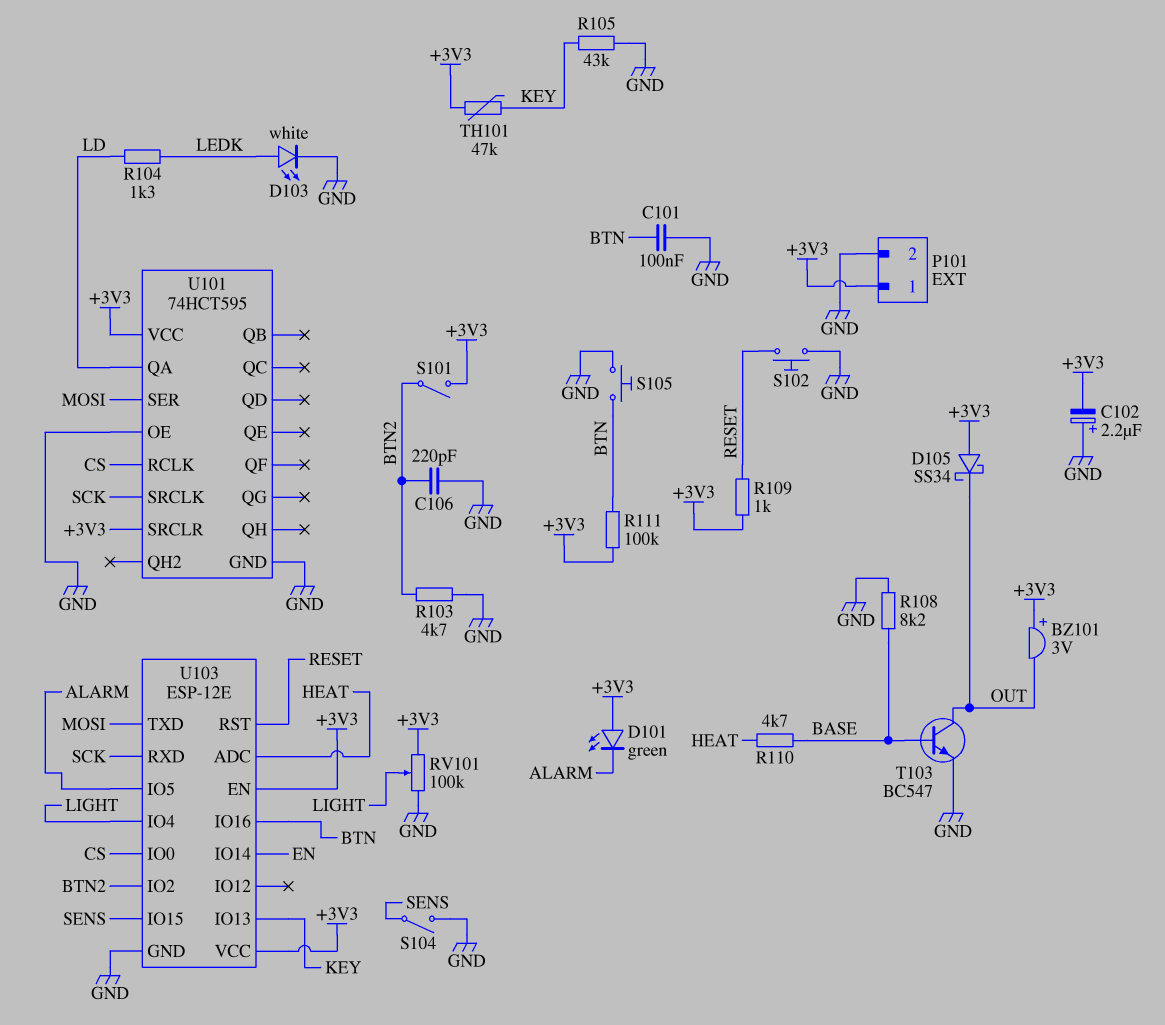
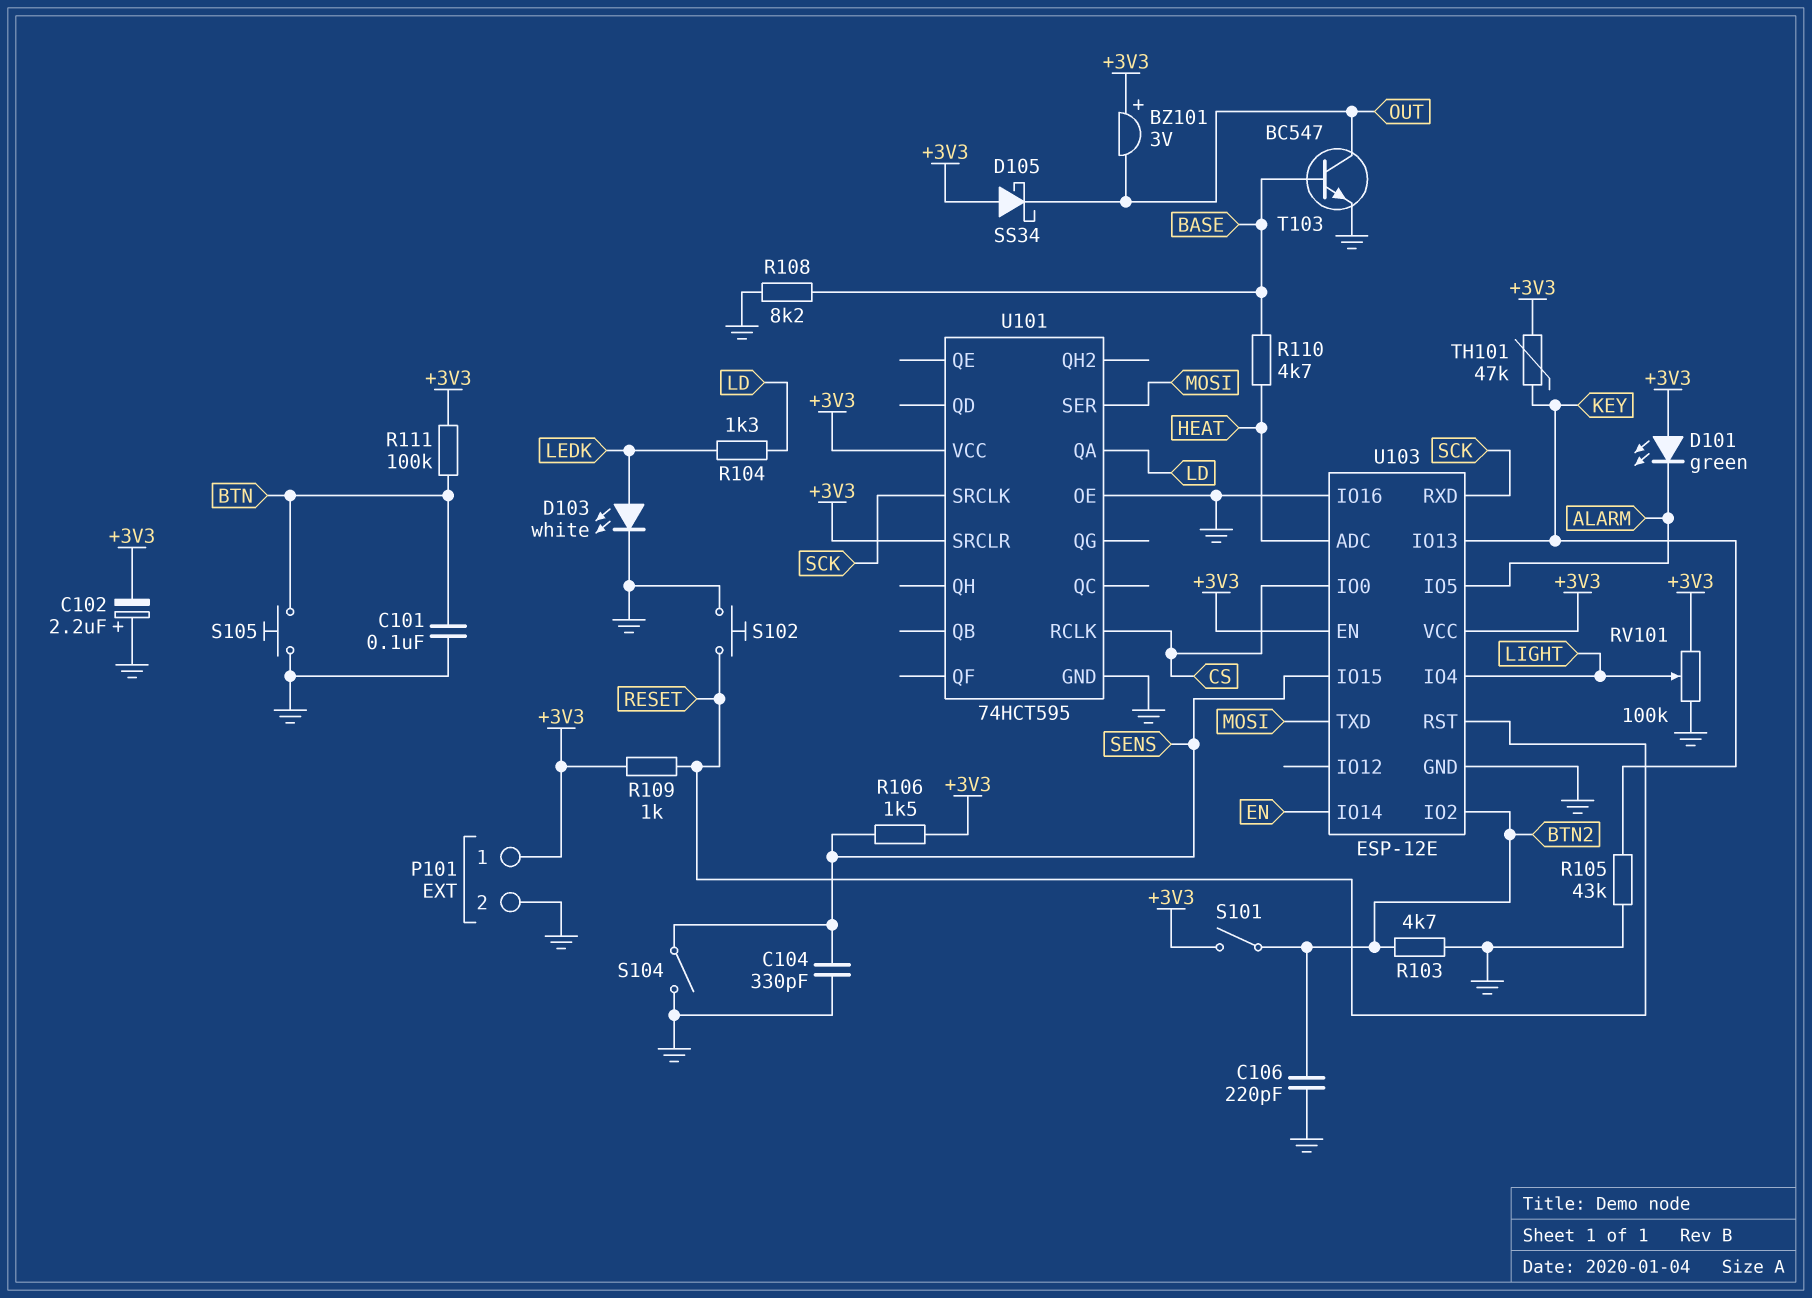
C104: none -> 330pF (GND, SENS)
R106: none -> 1.5k (+3V3, SENS)
U103 pin IO16: BTN -> GND

